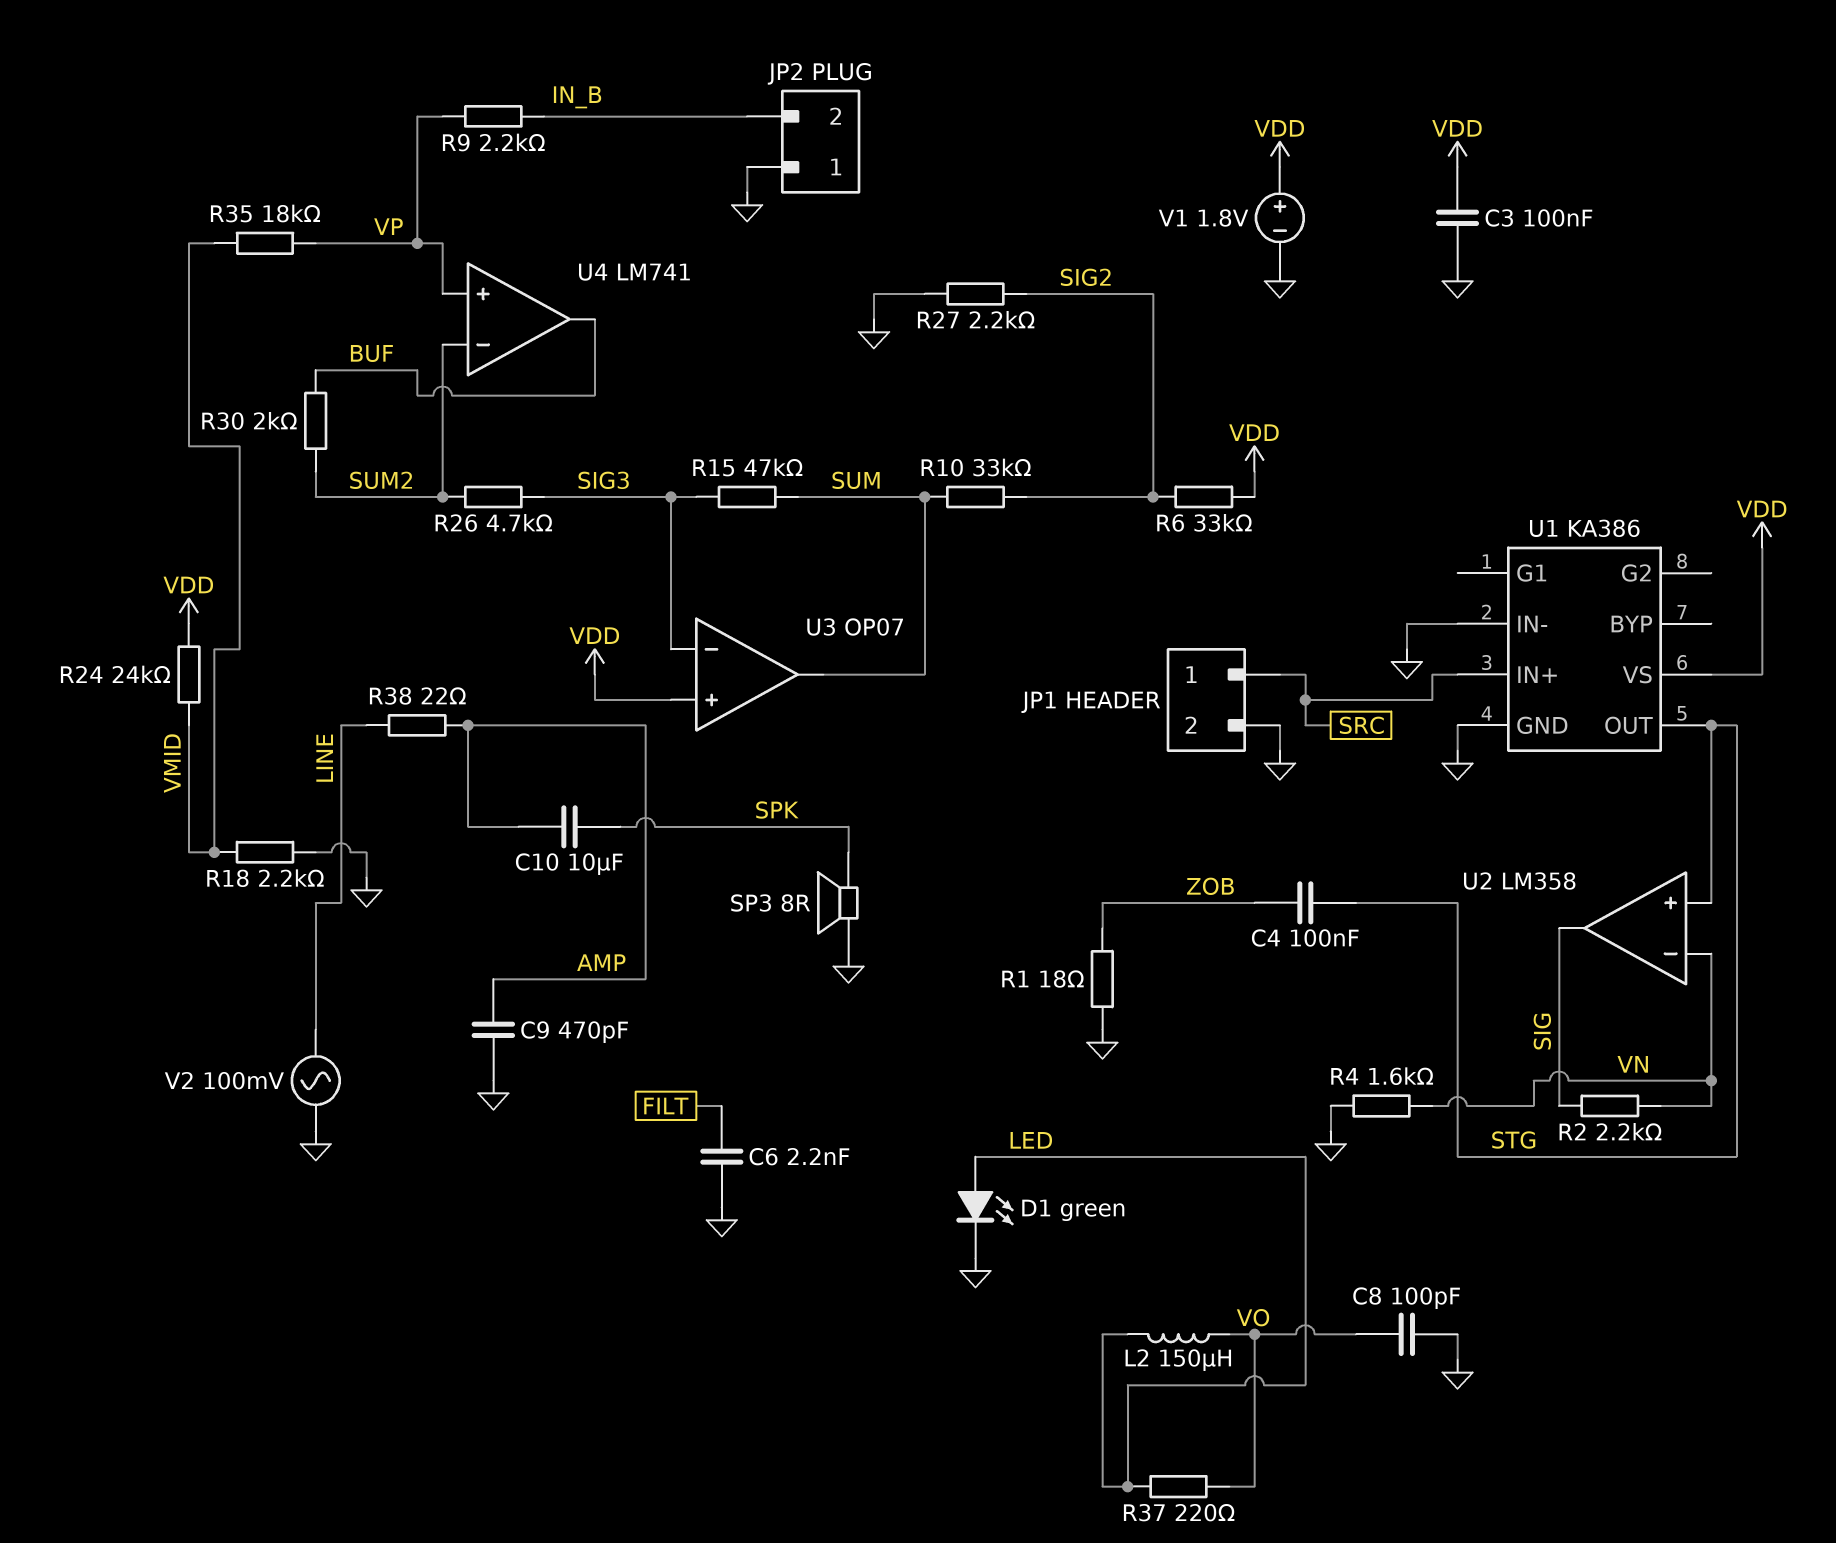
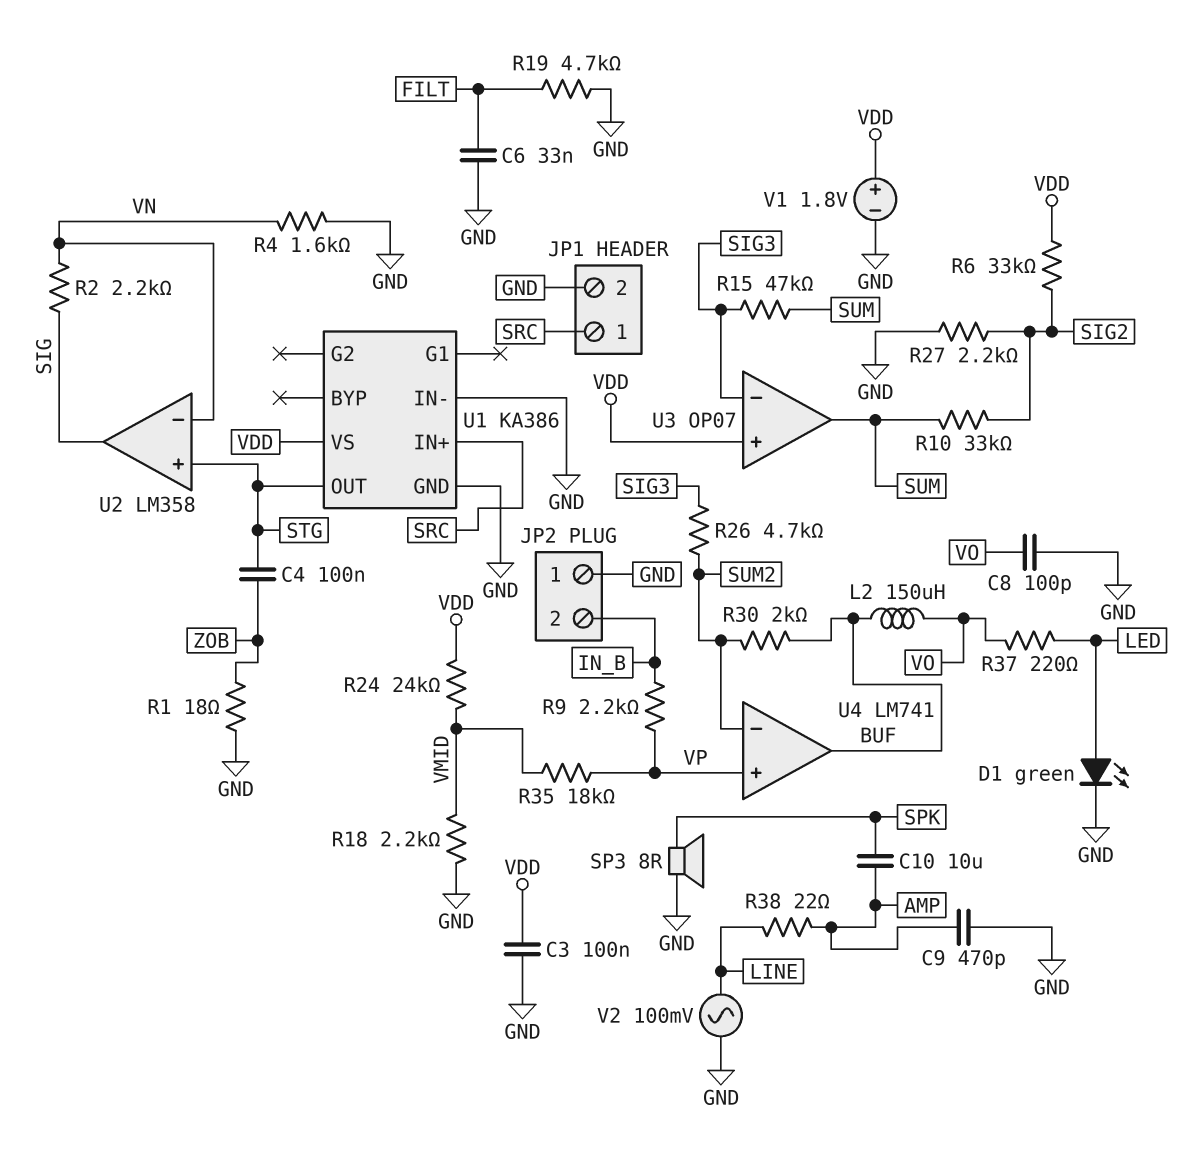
C6: 2.2nF (FILT, GND) -> 33nF (FILT, GND)
L2: 150uH (LED, VO) -> 150uH (BUF, VO)
R19: none -> 4.7k (FILT, GND)

